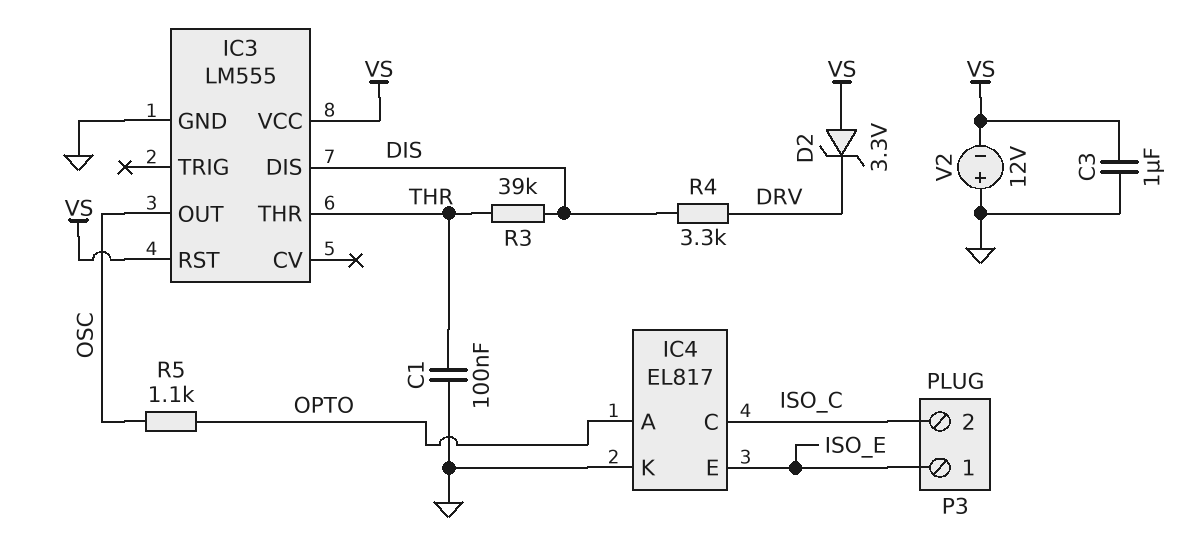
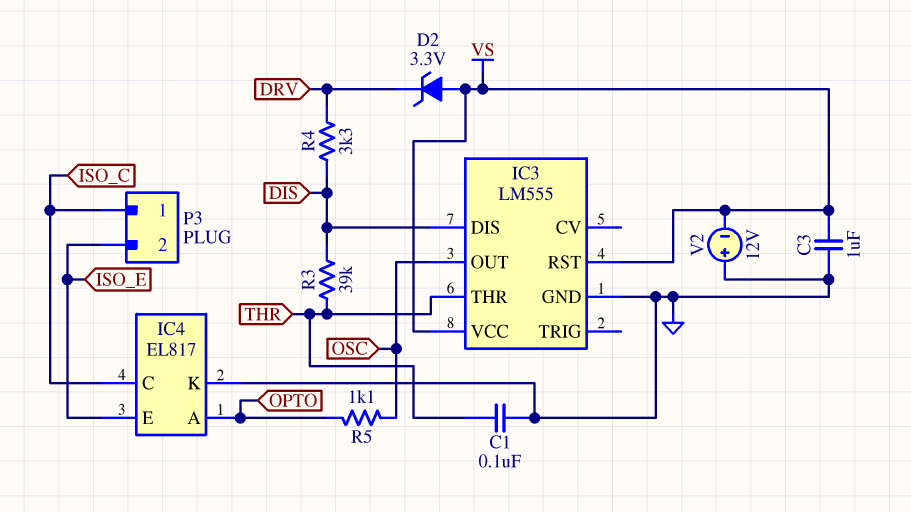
P3 pin 1: ISO_E -> ISO_C
P3 pin 2: ISO_C -> ISO_E

